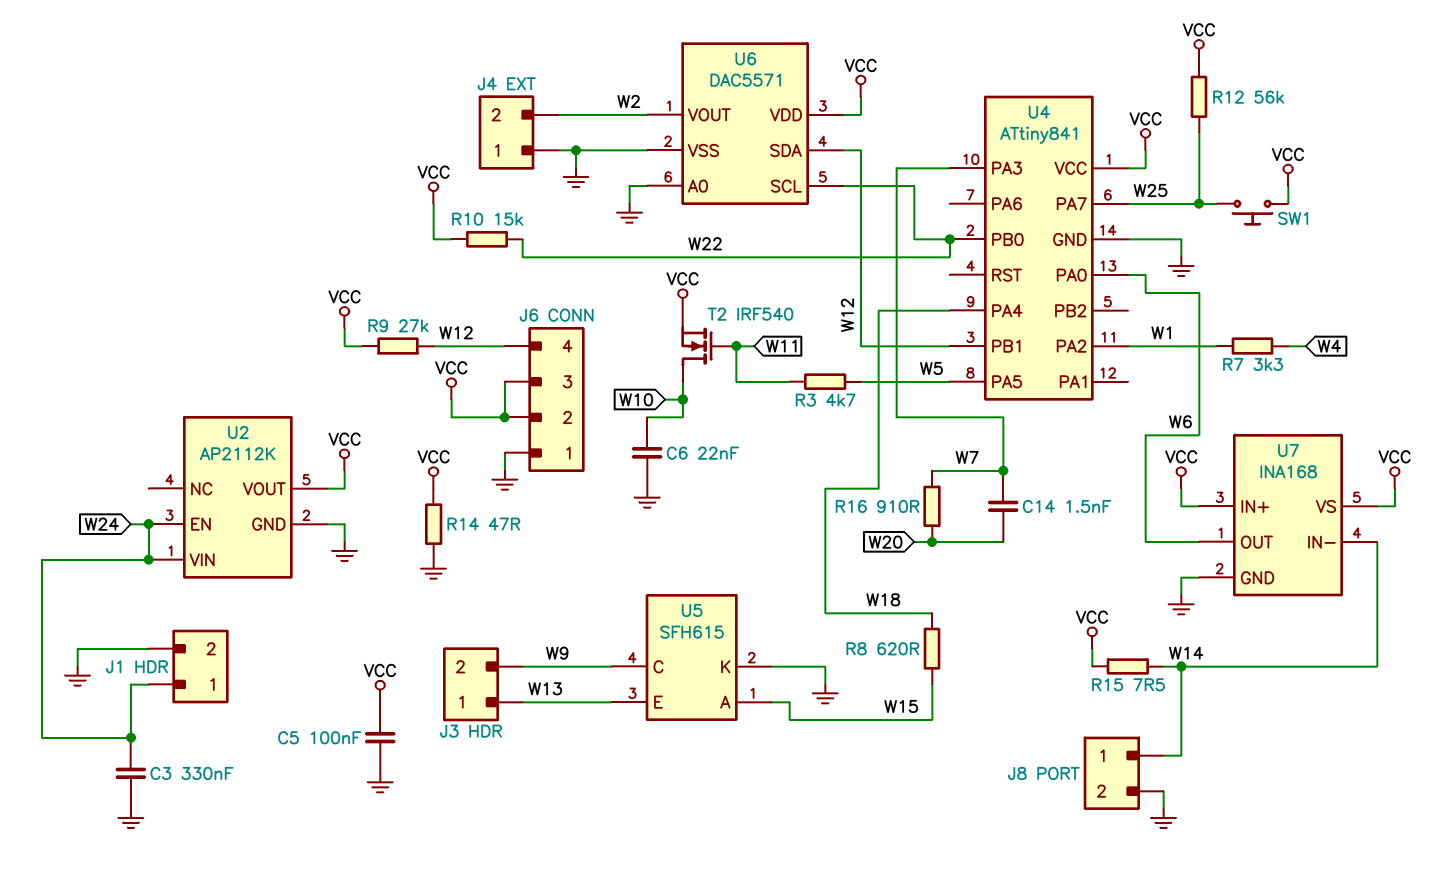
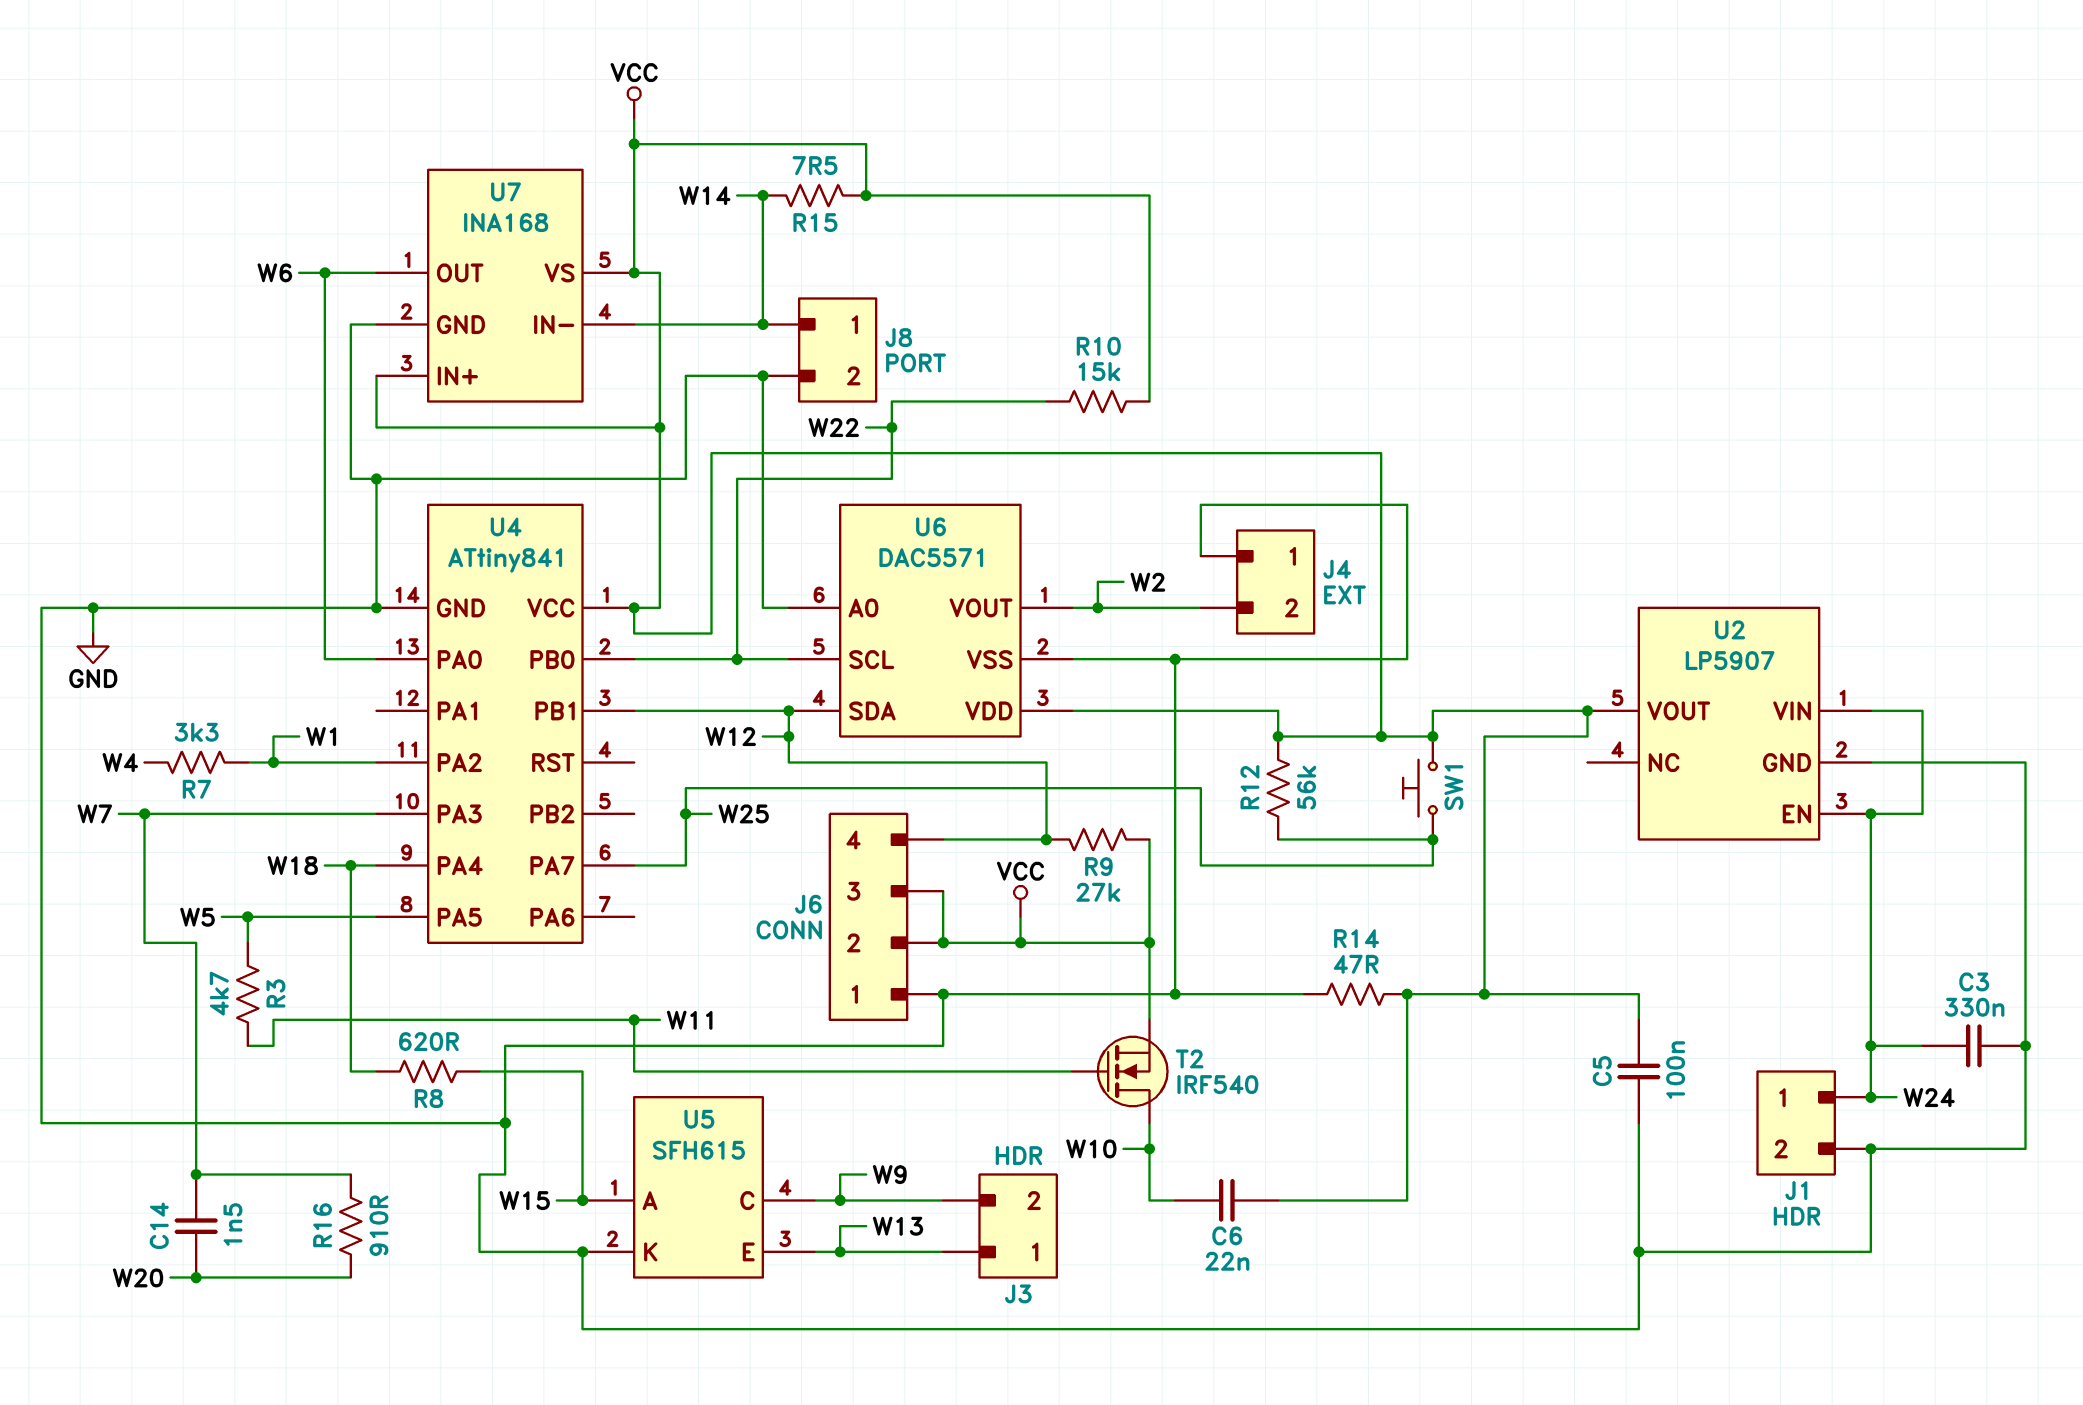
C6: 22nF (GND, W10) -> 22nF (VCC, W10)
U2: AP2112K -> LP5907

